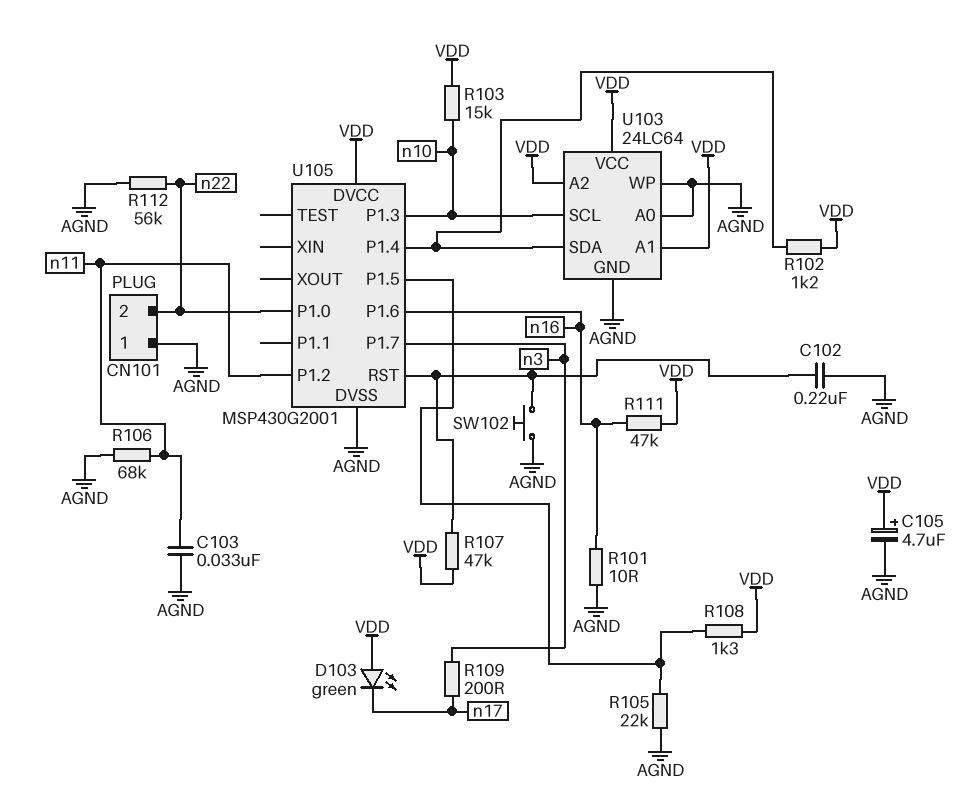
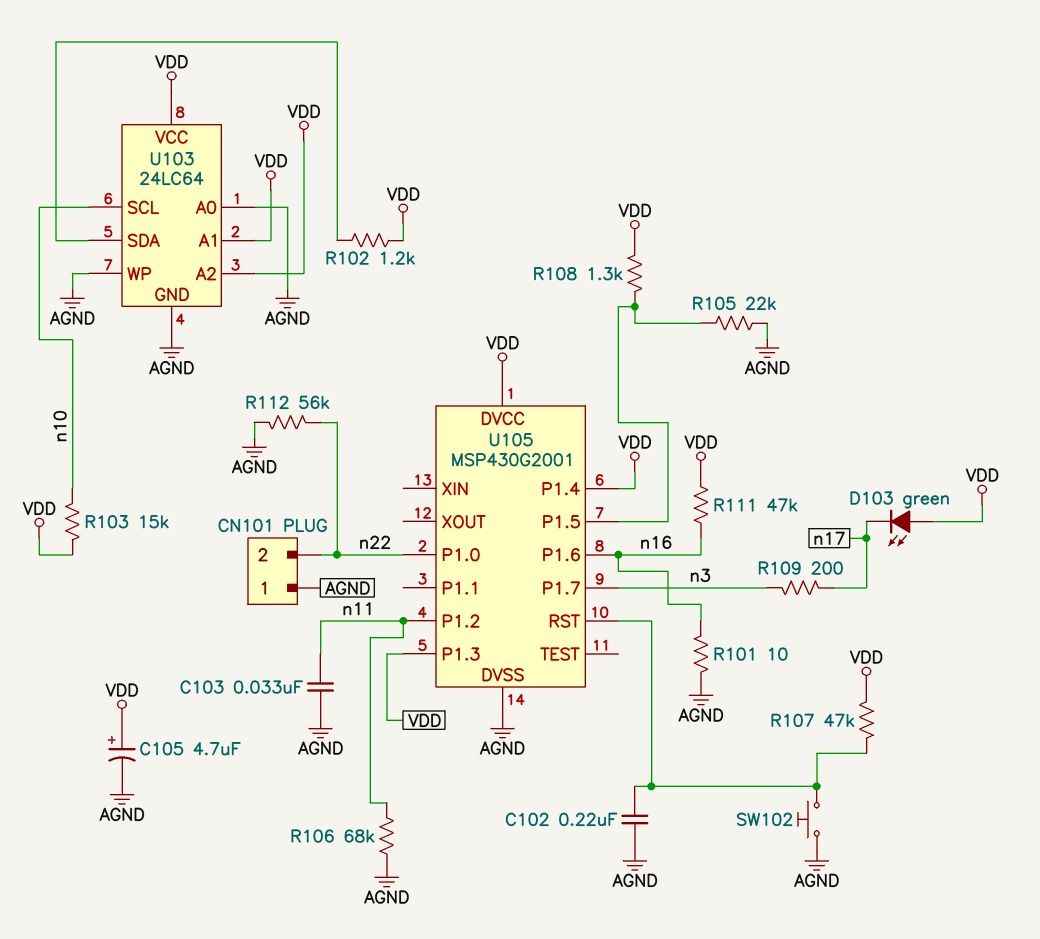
U105 pin P1.3: n10 -> VDD
U105 pin P1.4: U103/SDA -> VDD

